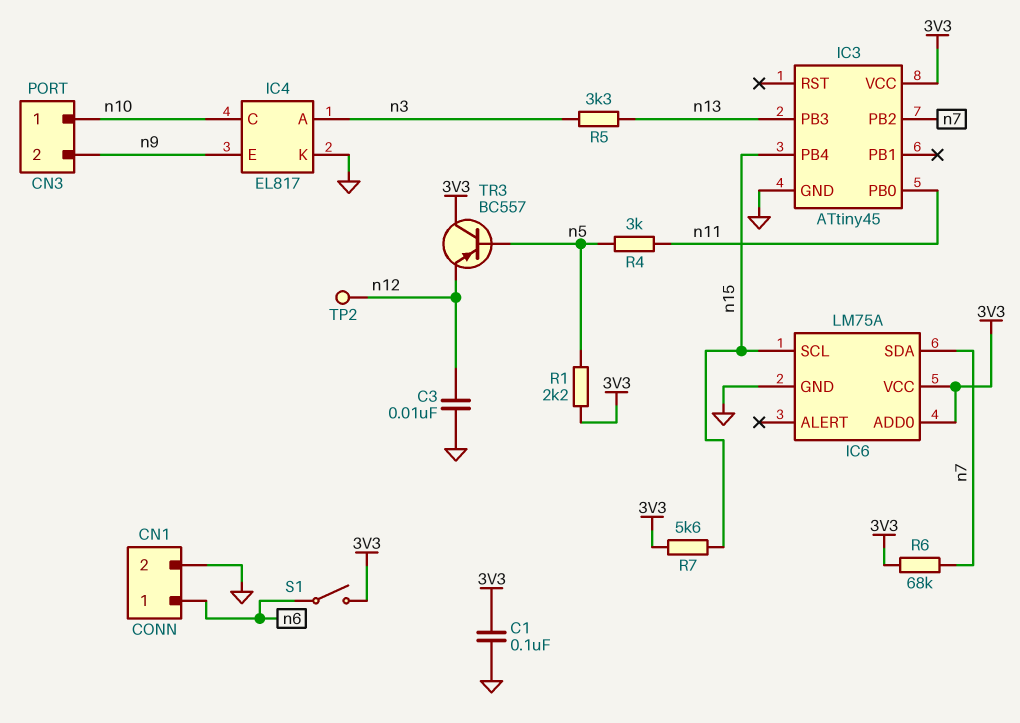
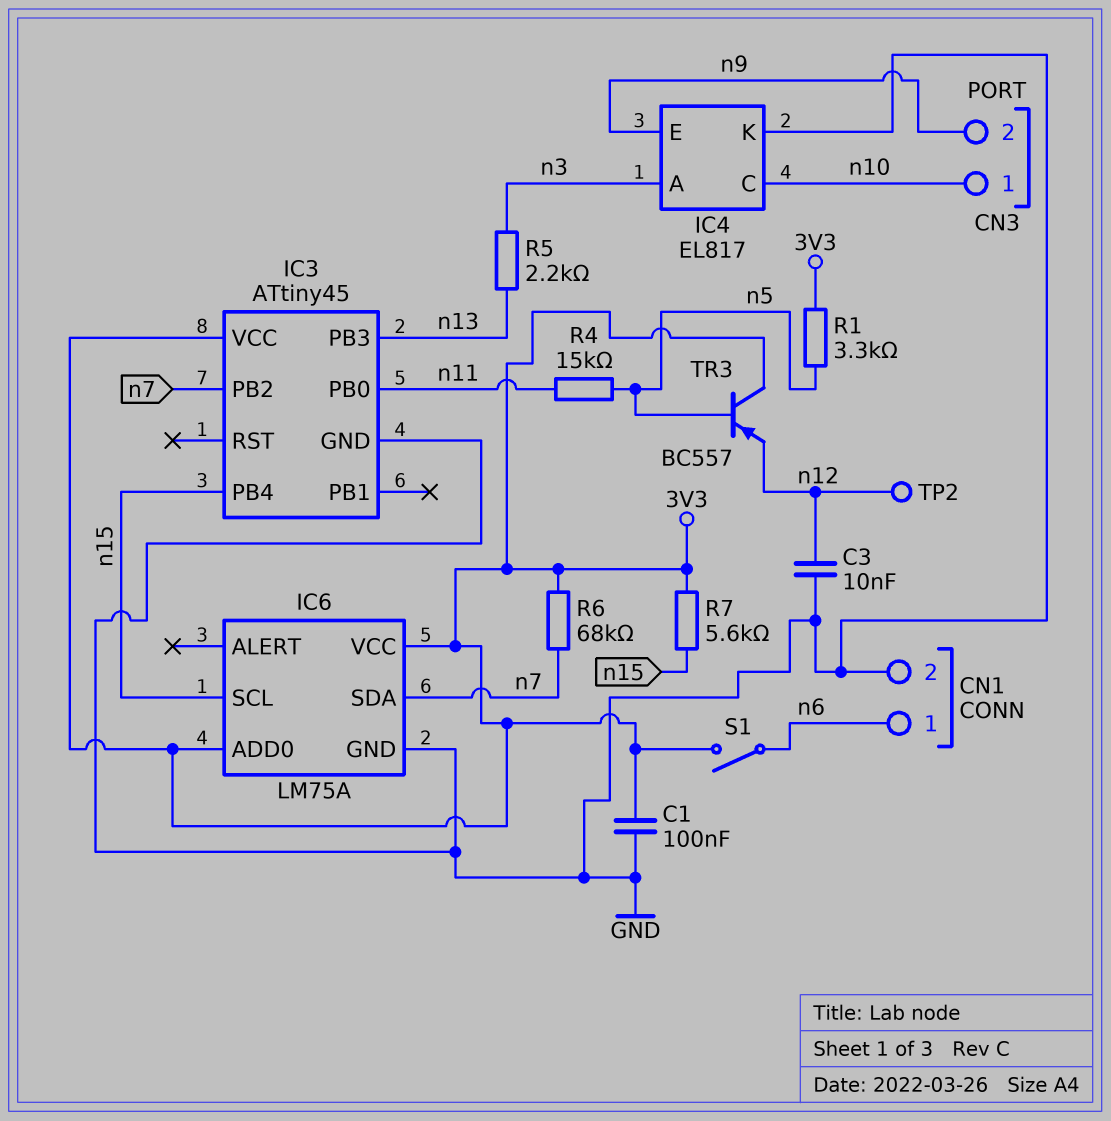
R1: 2.2k (3V3, n5) -> 3.3k (3V3, n5)
R4: 3k (n5, n11) -> 15k (n5, n11)
R5: 3.3k (n3, n13) -> 2.2k (n3, n13)

